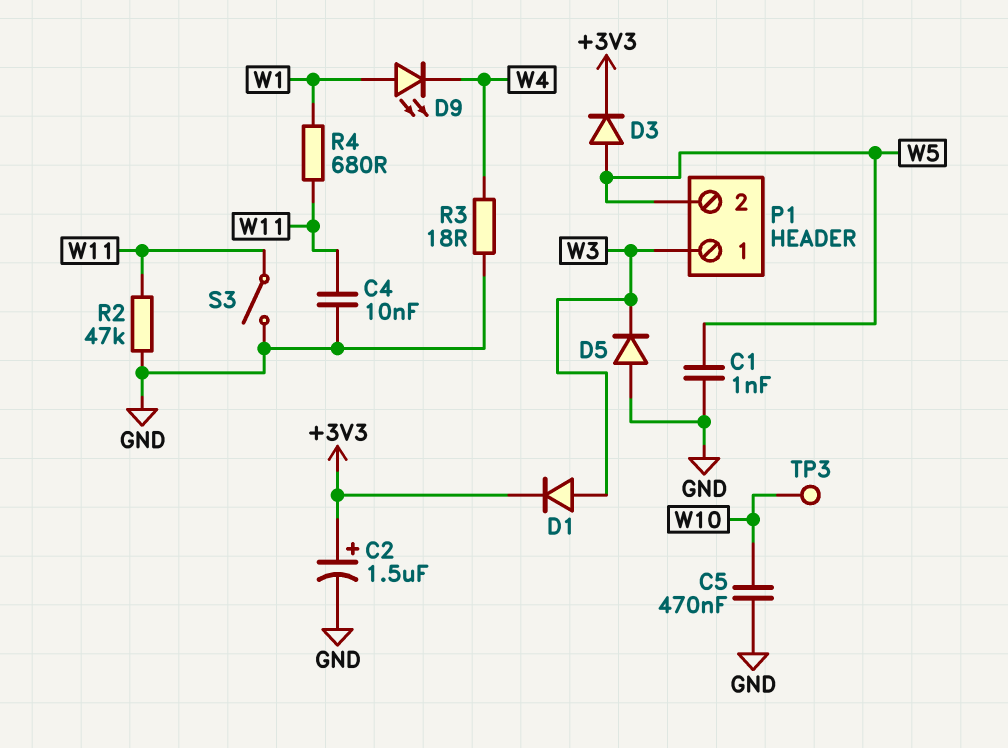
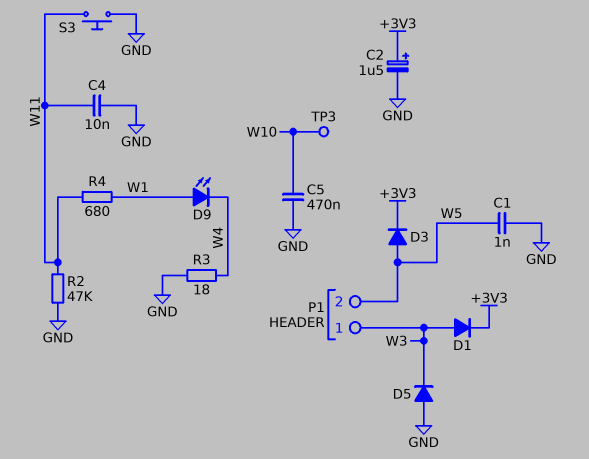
S3: switch (GND, W11) -> button (GND, W11)

